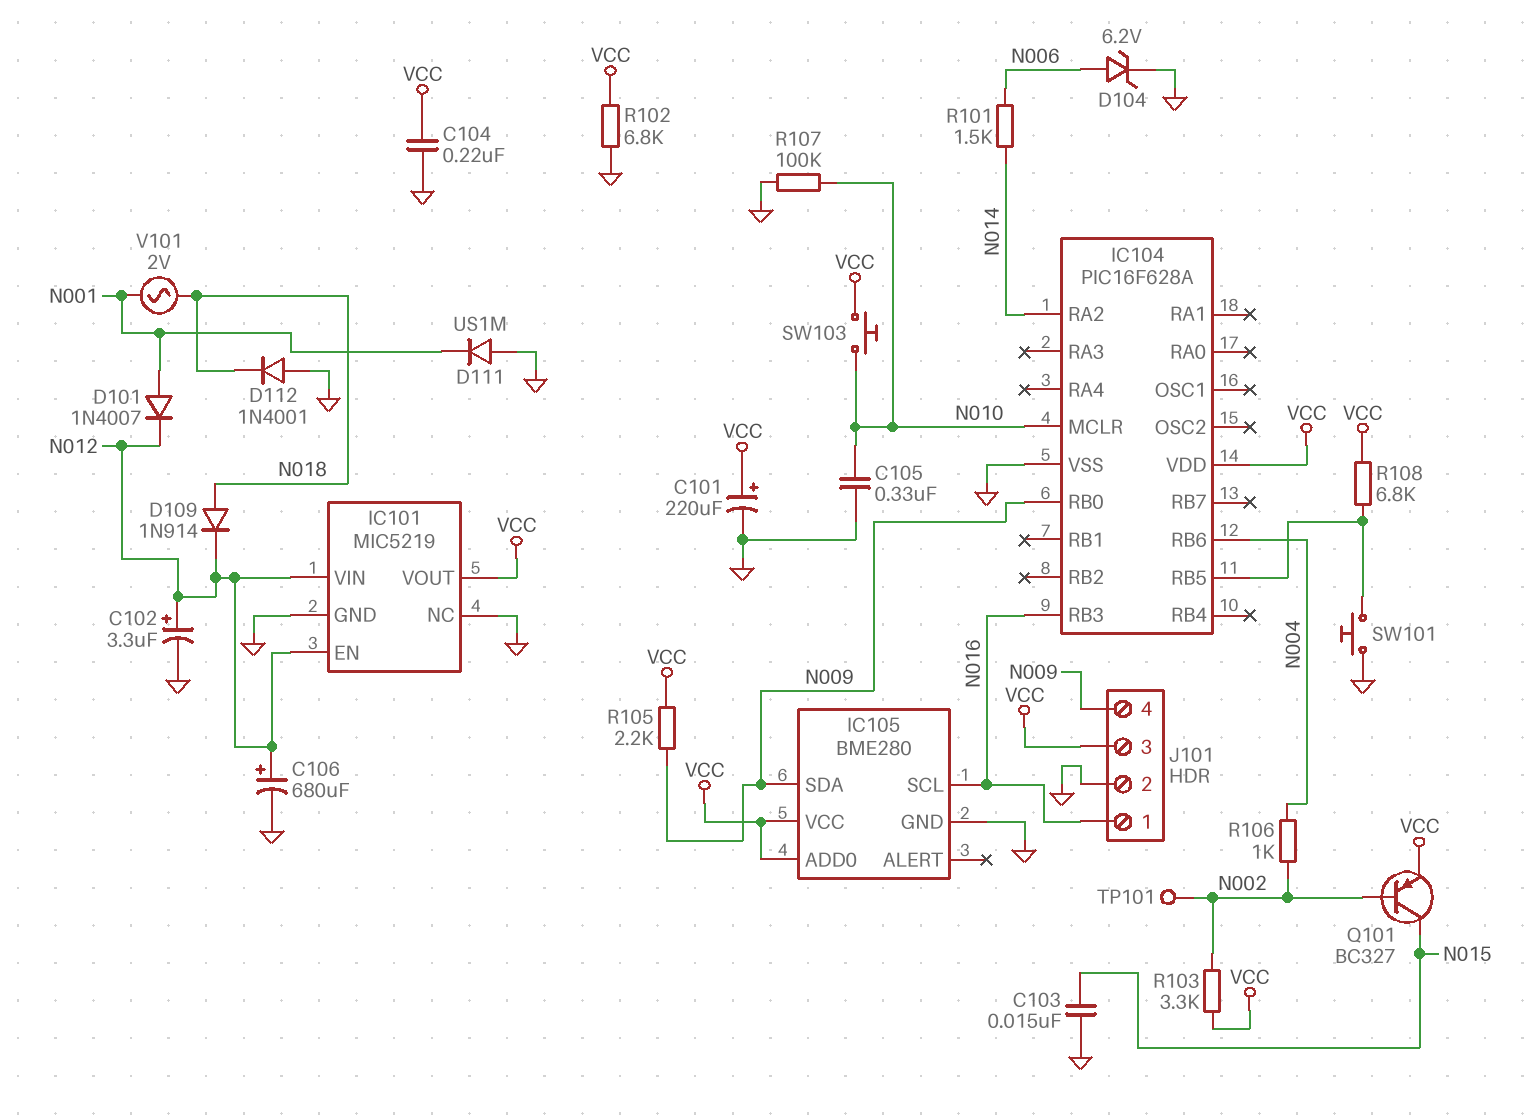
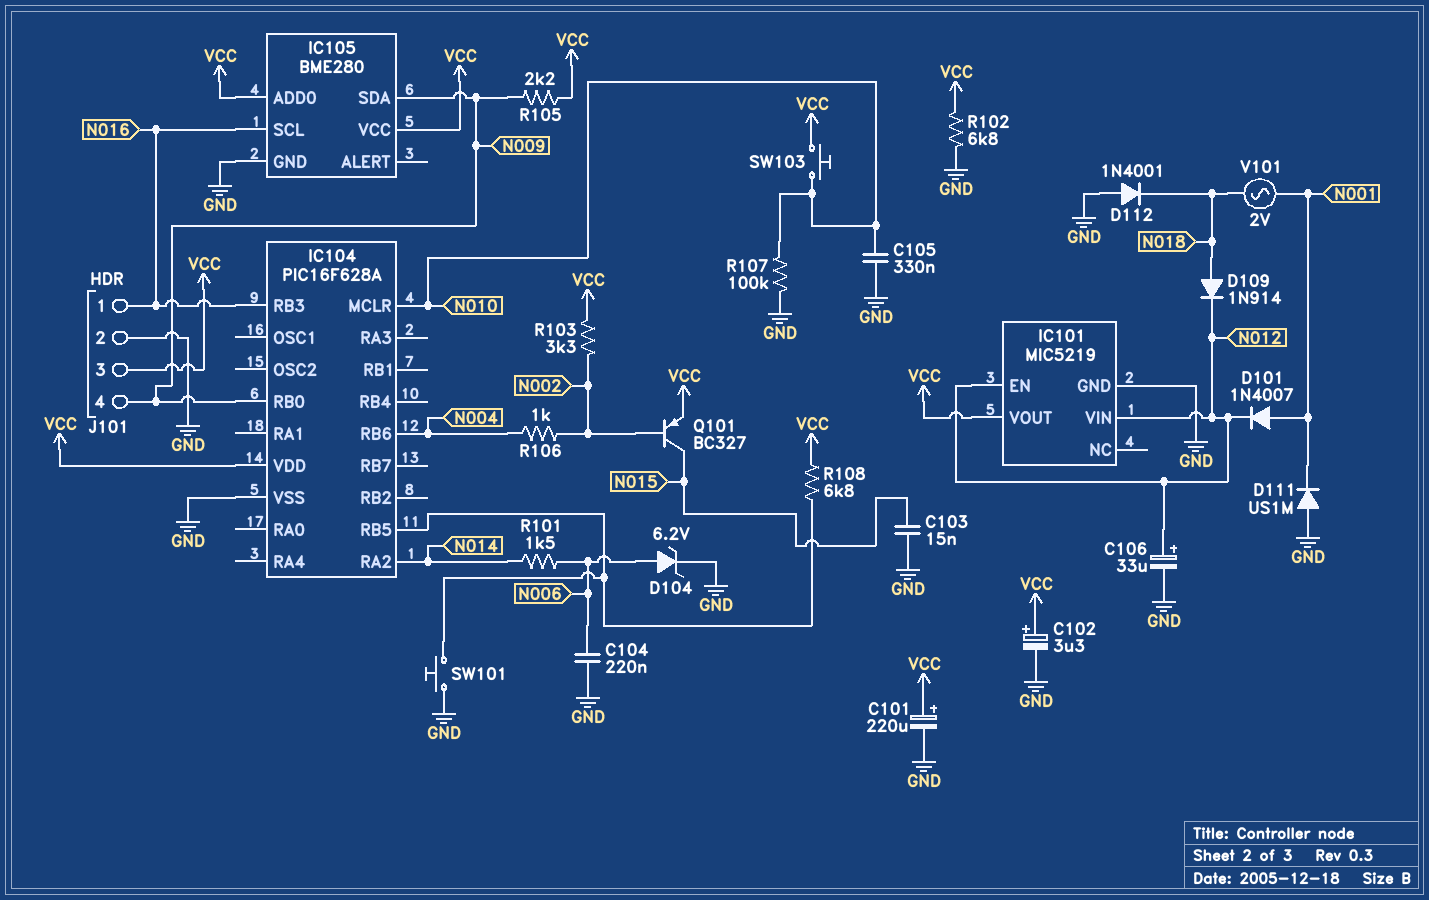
C102: 3.3uF (plus N012, minus GND) -> 3.3uF (plus VCC, minus GND)
C104: 220nF (GND, VCC) -> 220nF (GND, N006)
C106: 680uF (plus N012, minus GND) -> 33uF (plus N012, minus GND)
IC101 pin NC: GND -> none
TP101: test point (N002) -> none

